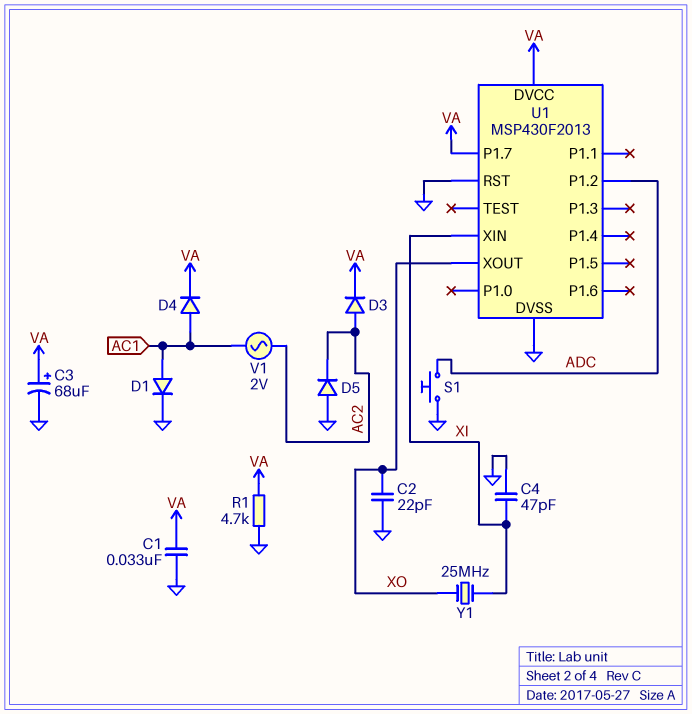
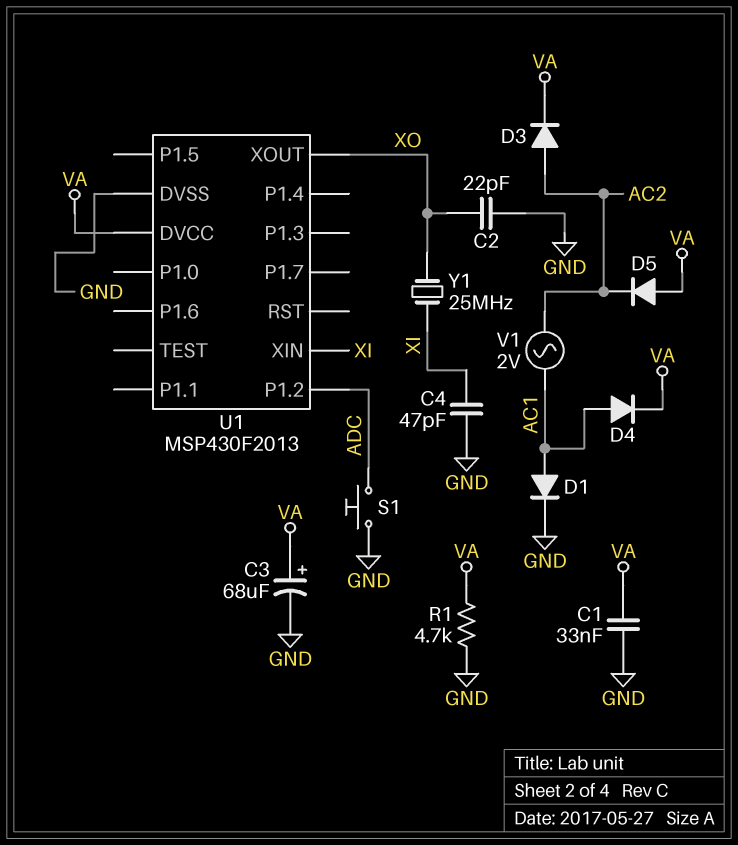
D5: diode (A GND, K AC2) -> diode (A VA, K AC2)
U1 pin P1.7: VA -> none
U1 pin RST: GND -> none

